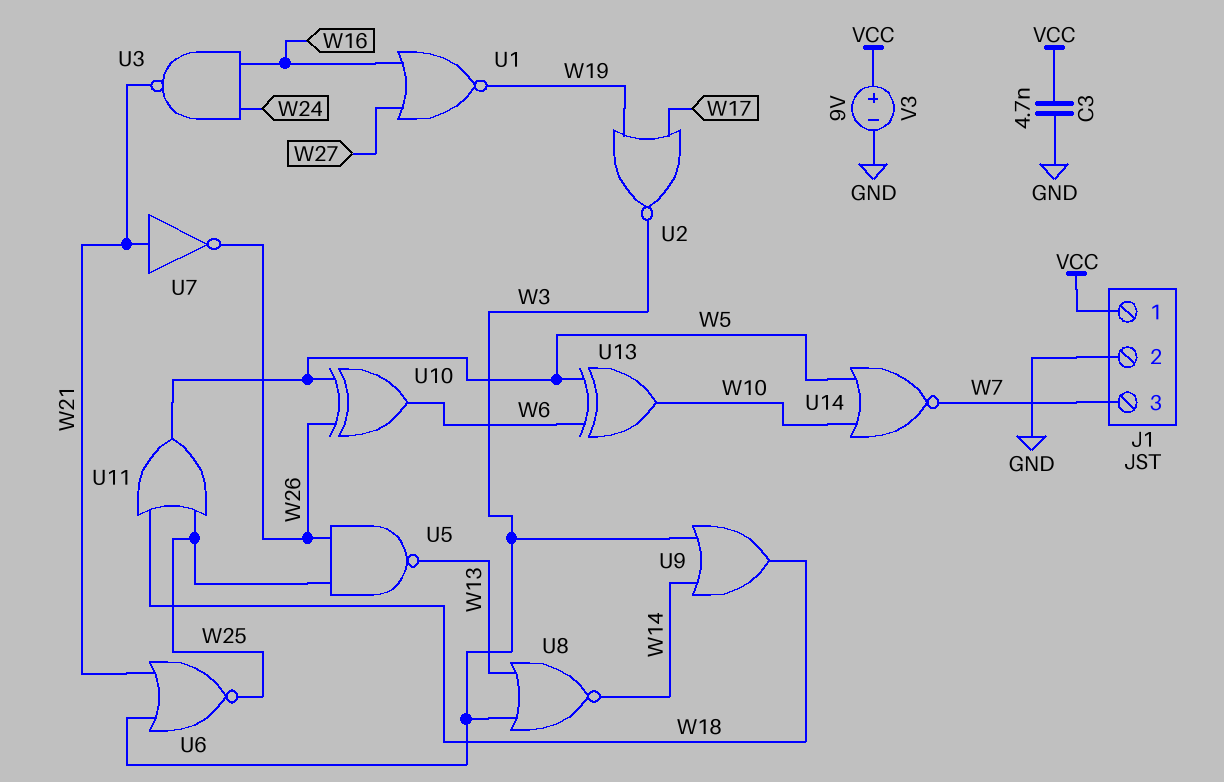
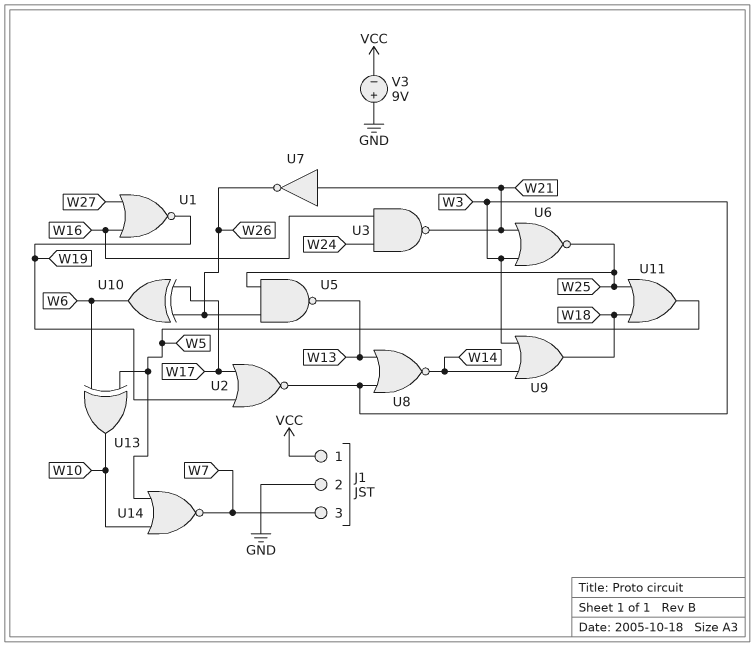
C3: 4.7nF (GND, VCC) -> none
U10: XOR (in W5, in W26, out W6) -> XOR (in W17, in W26, out W6)
V3: 9V (plus VCC, minus GND) -> 9V (plus GND, minus VCC)

